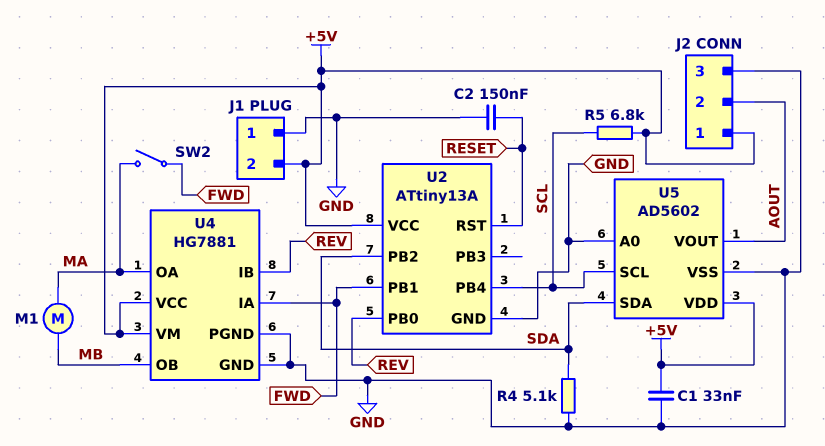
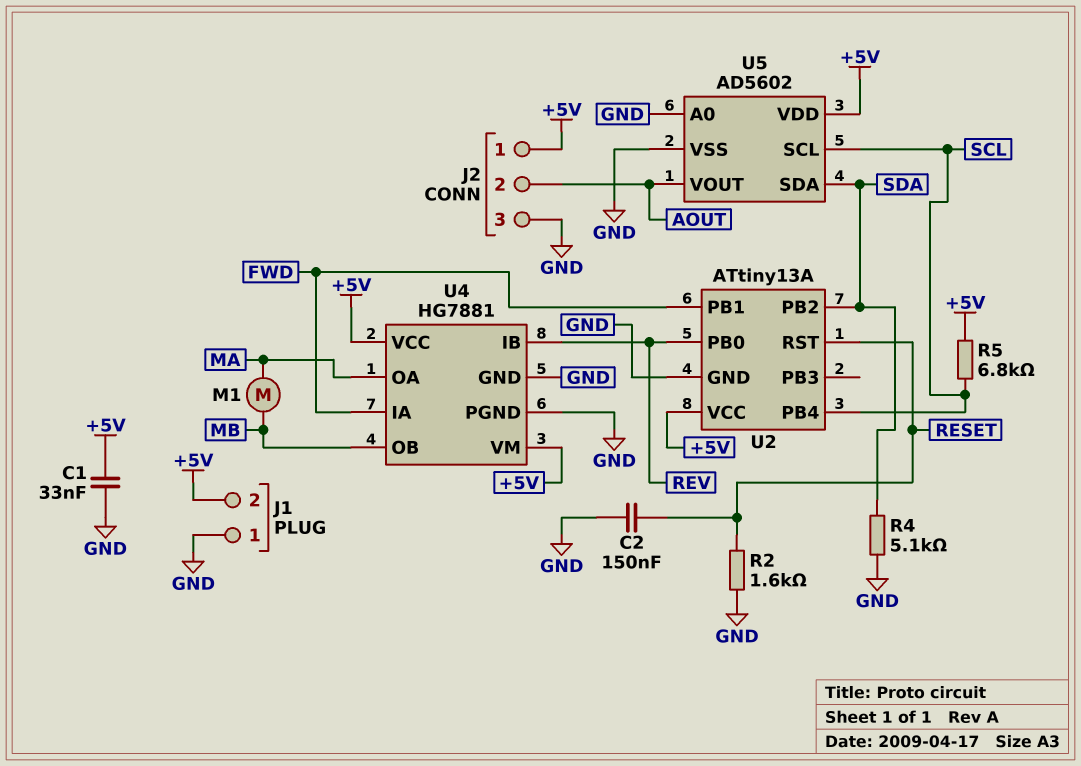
R2: none -> 1.6k (GND, RESET)
SW2: switch (FWD, MA) -> none

